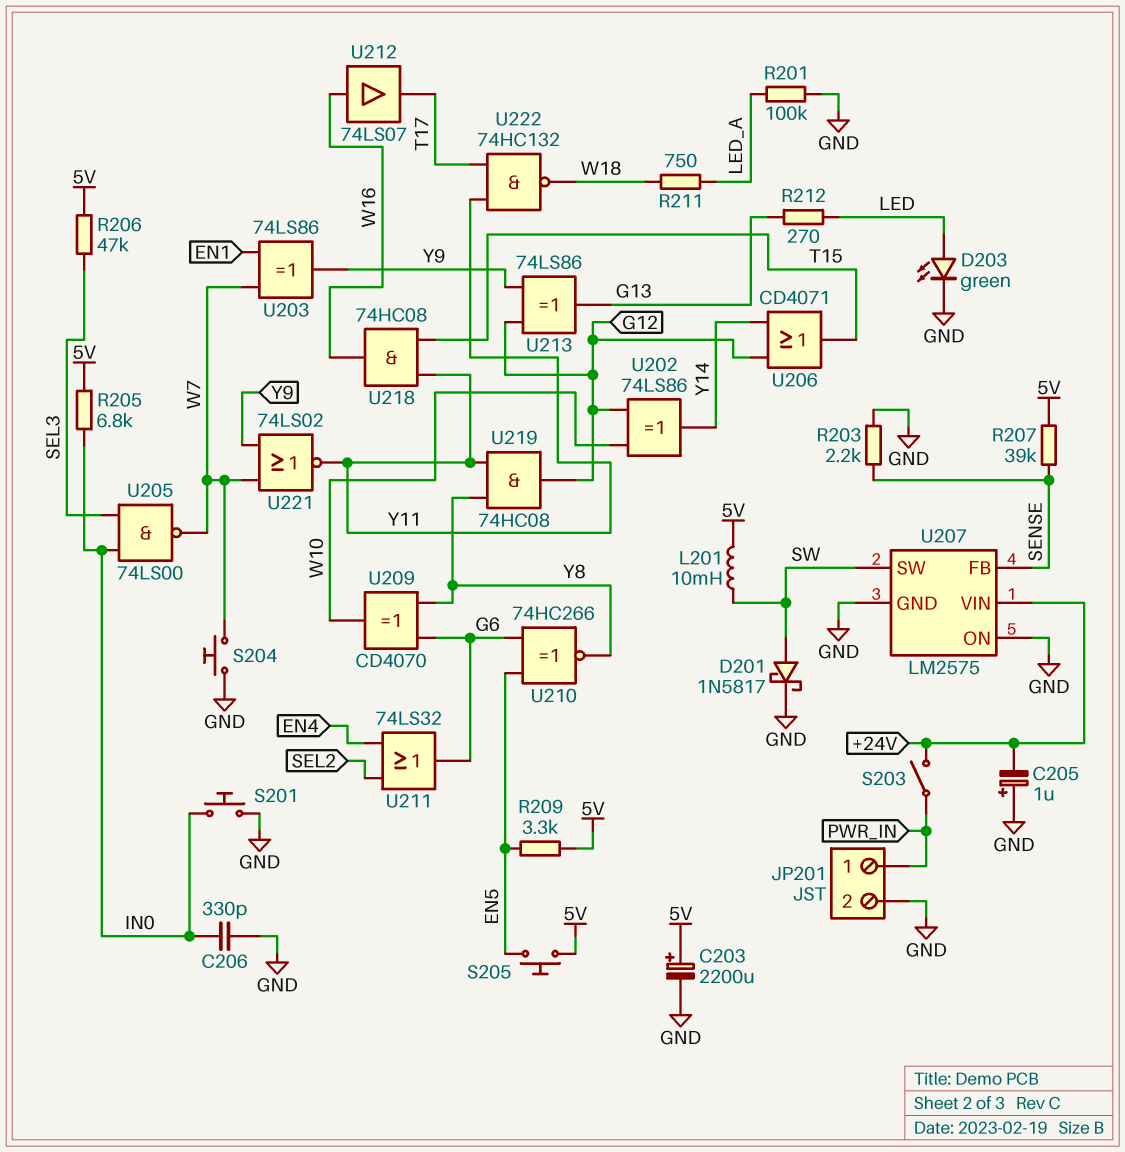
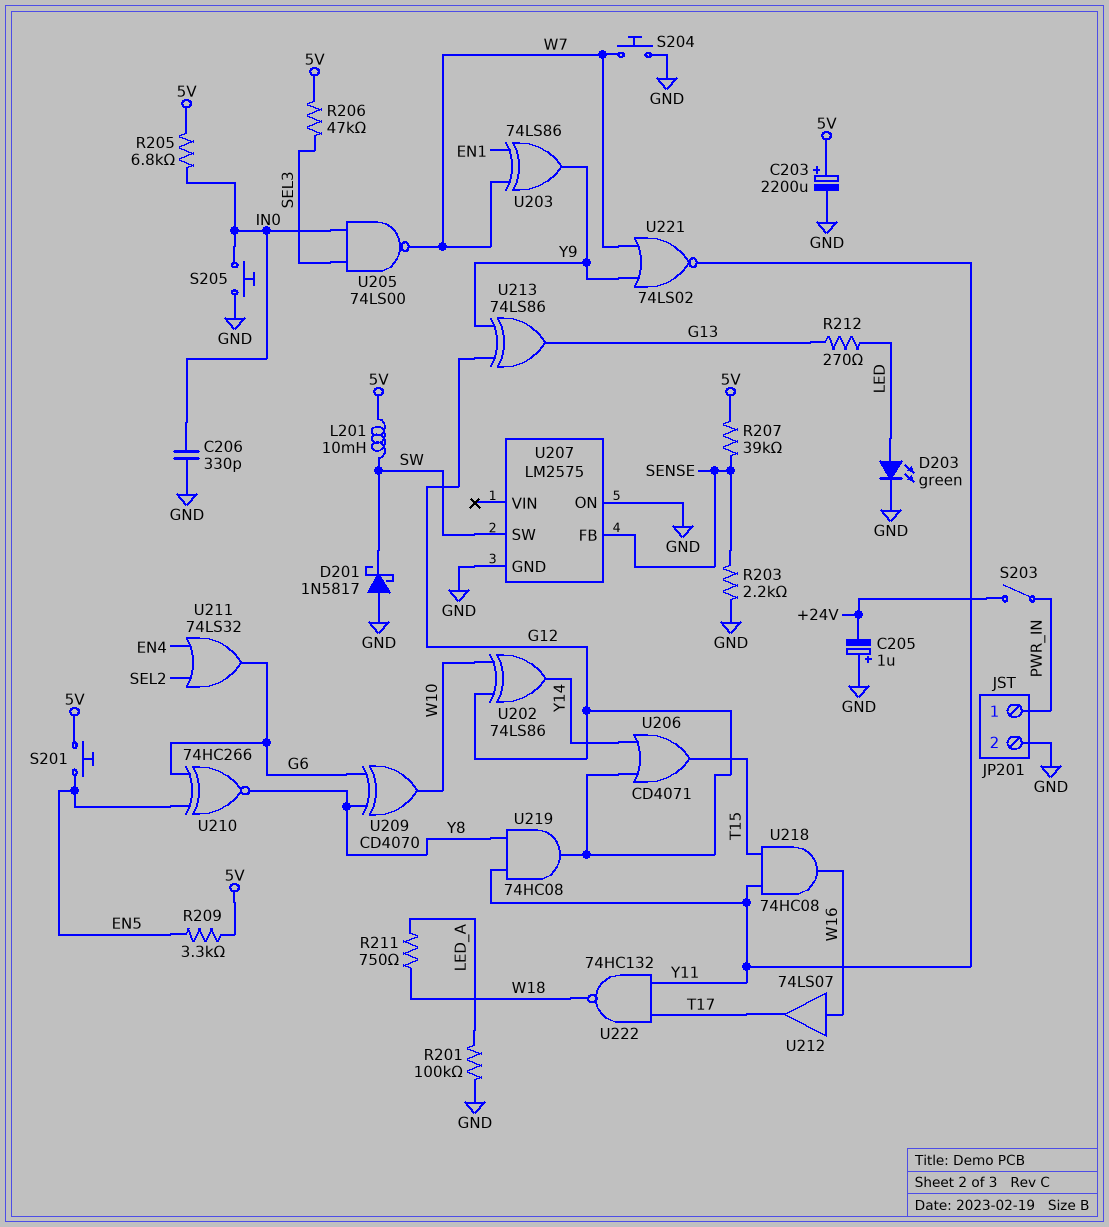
D201: schottky 1N5817 (A SW, K GND) -> schottky 1N5817 (A GND, K SW)
S201: button (GND, IN0) -> button (5V, EN5)
S205: button (5V, EN5) -> button (GND, IN0)
U207 pin VIN: +24V -> none

